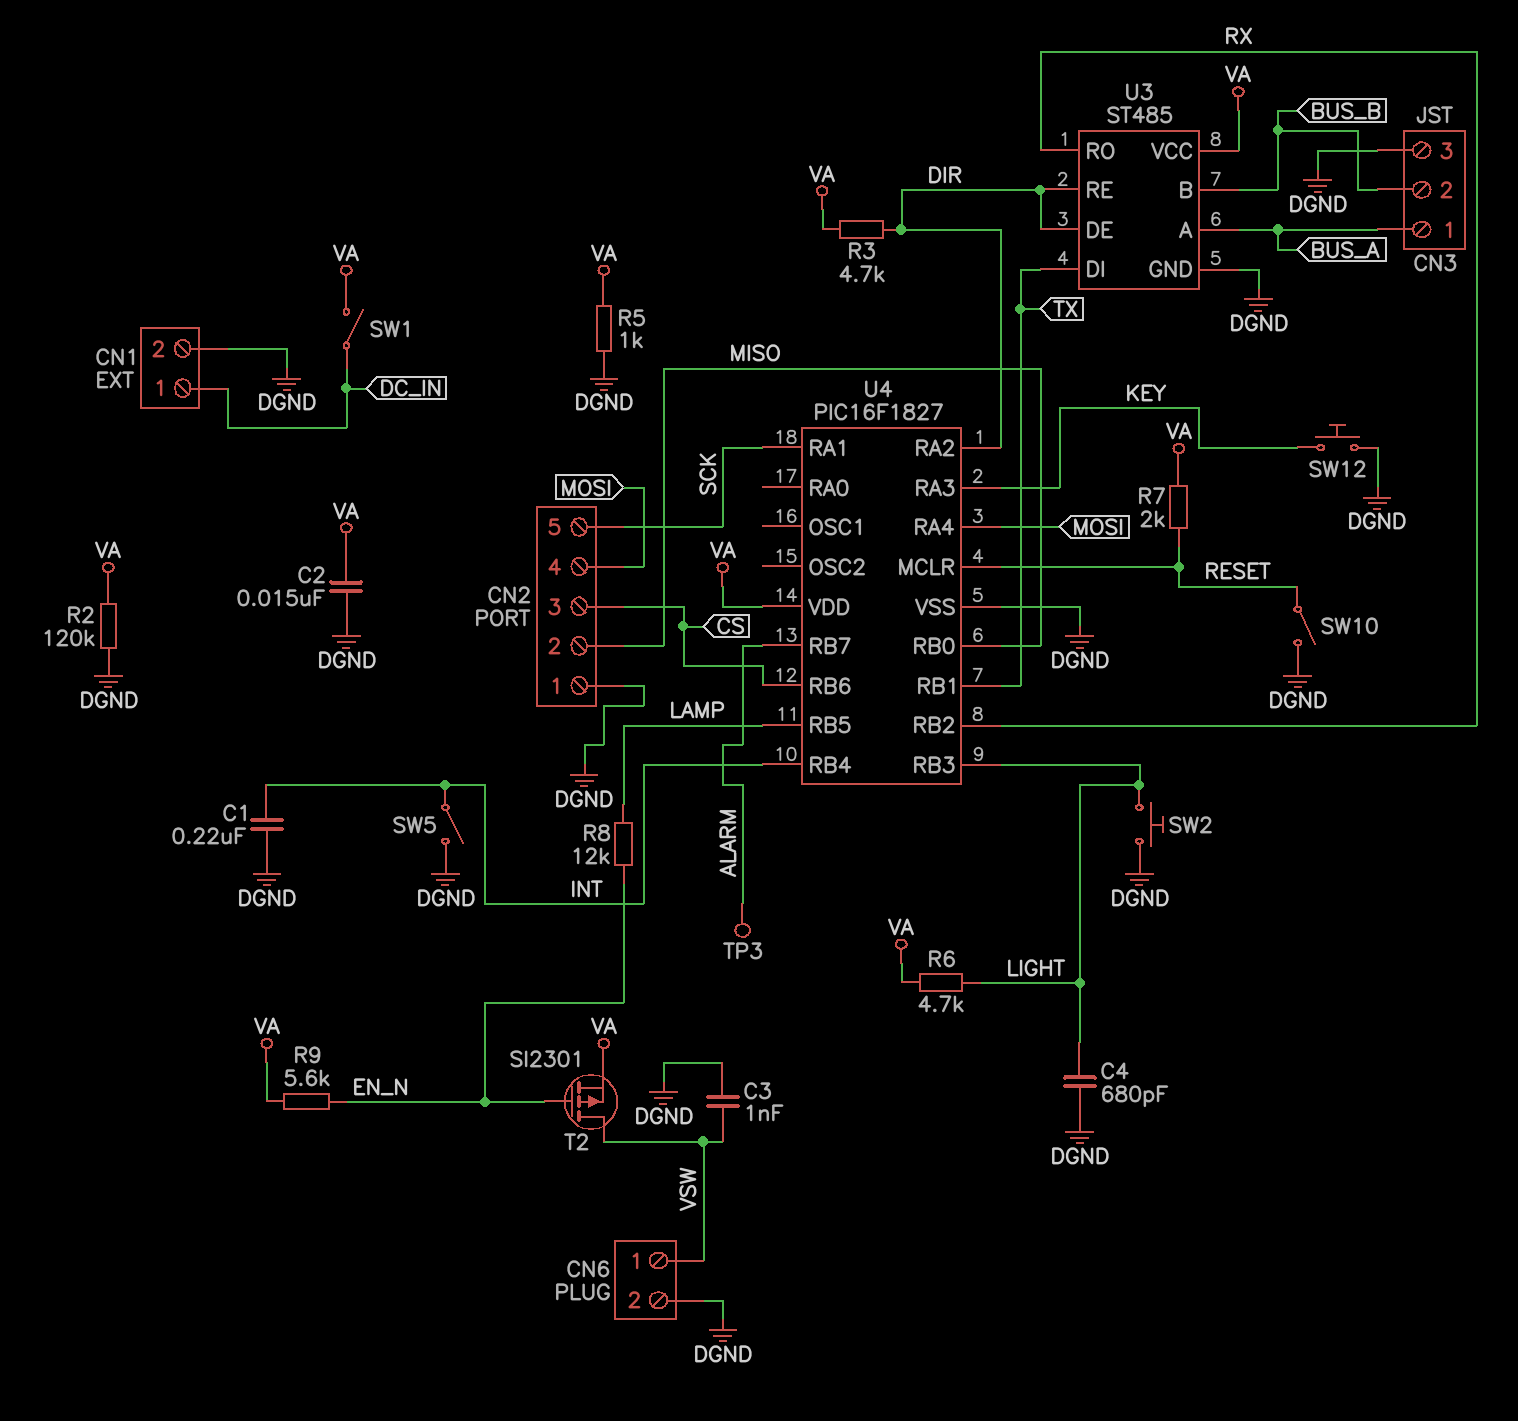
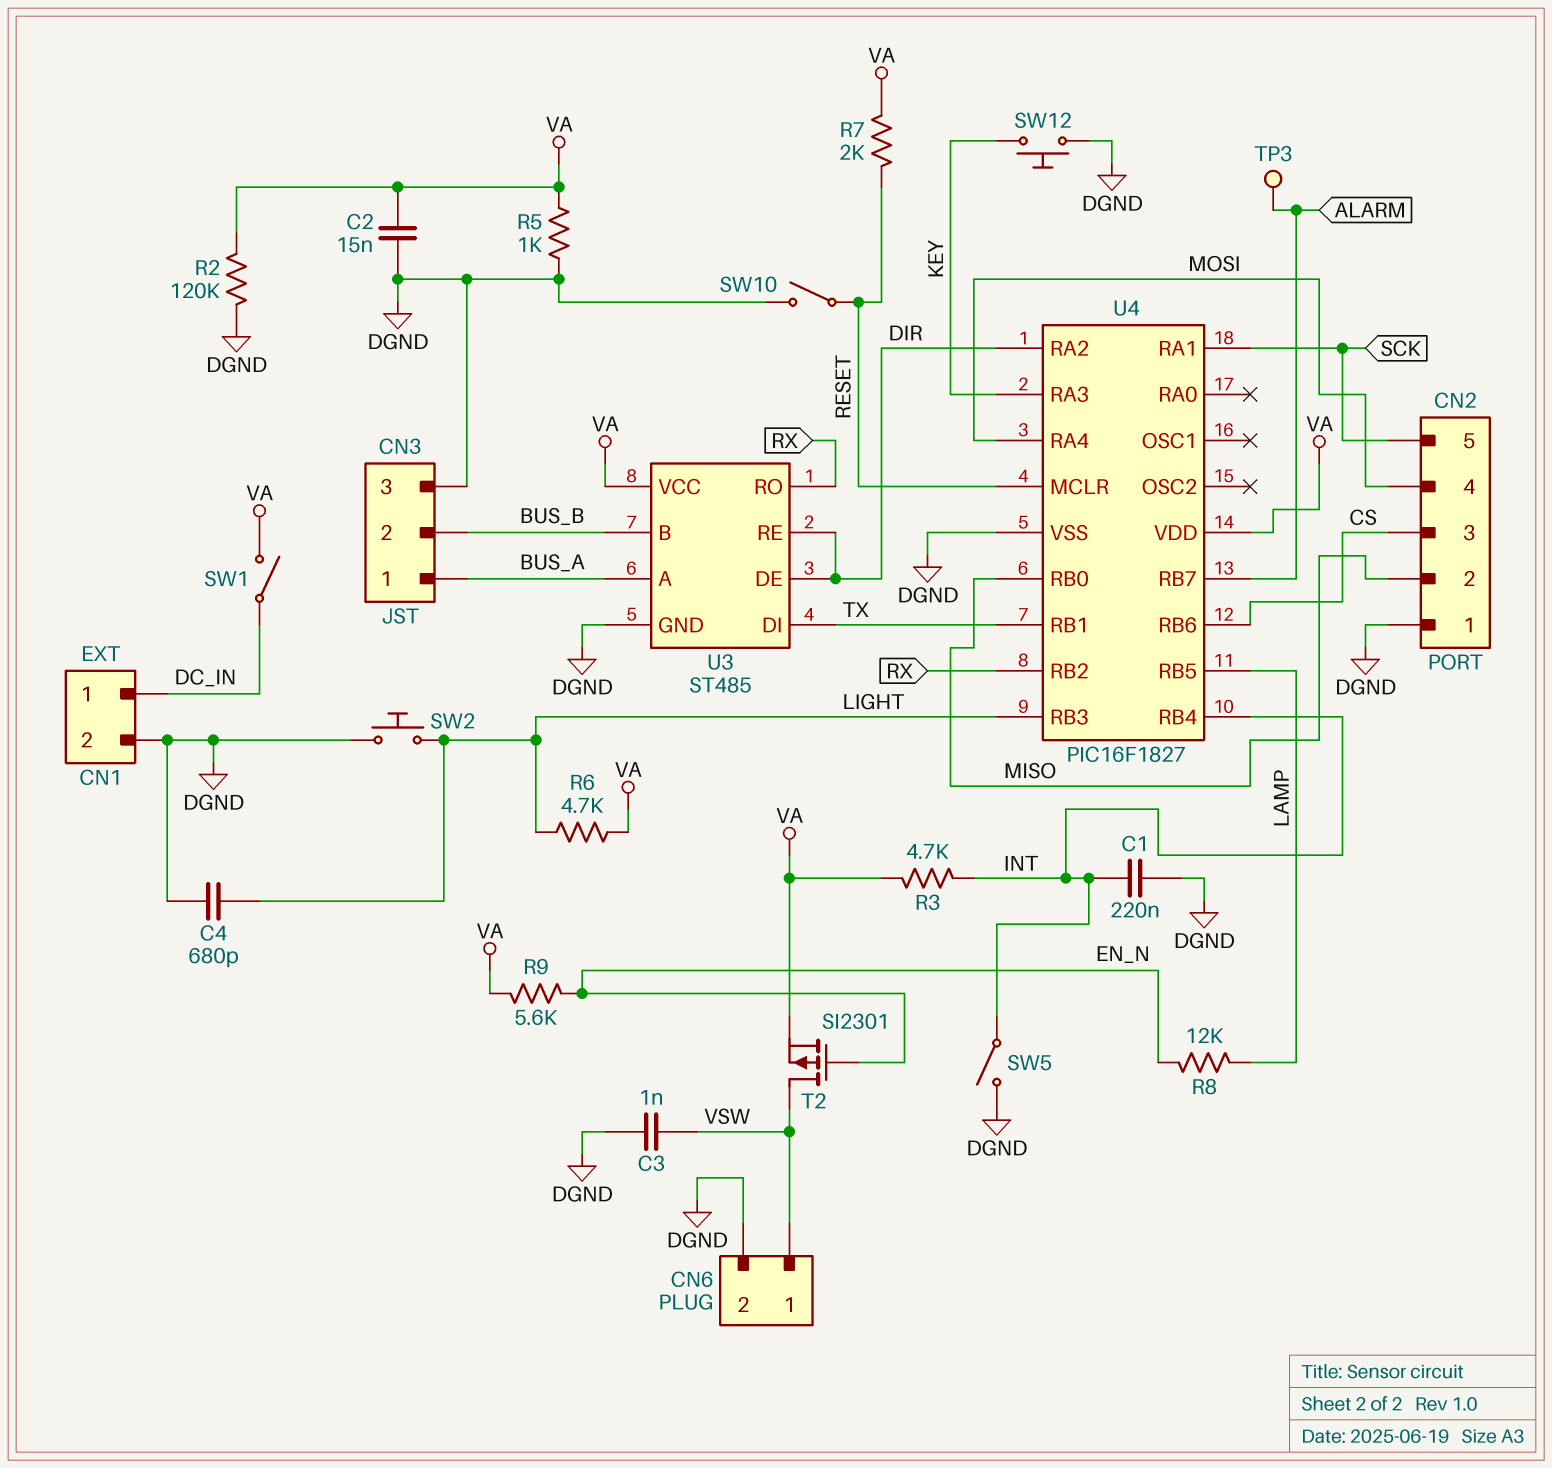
R3: 4.7k (DIR, VA) -> 4.7k (INT, VA)

